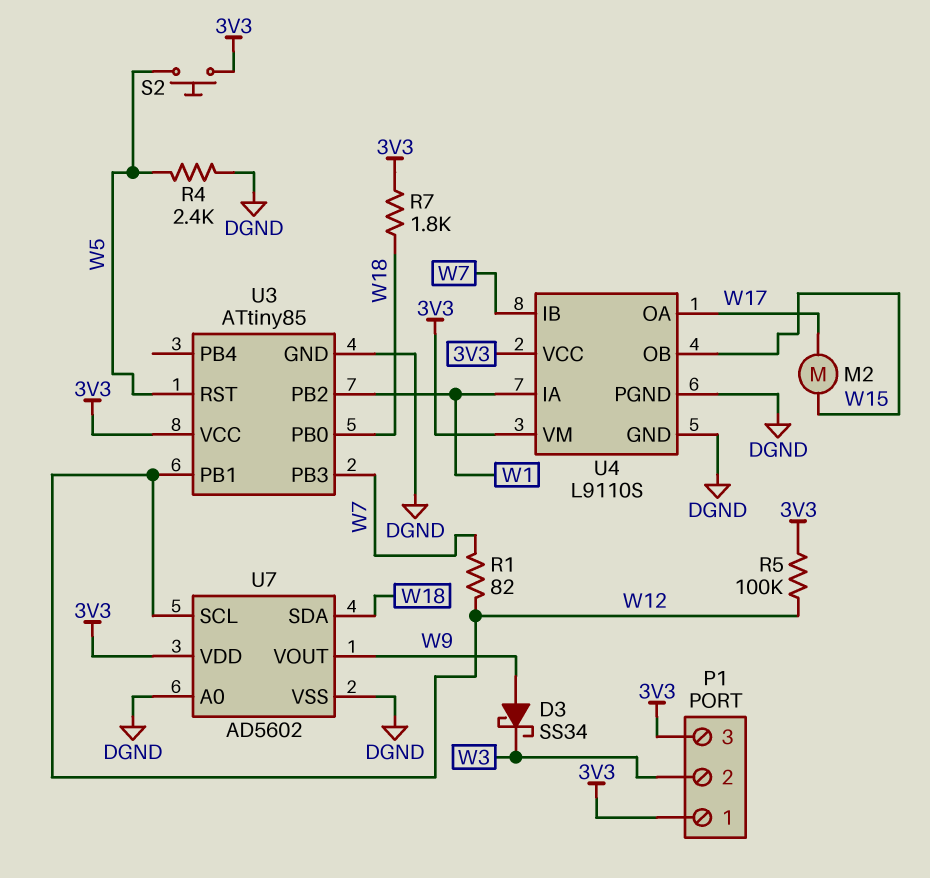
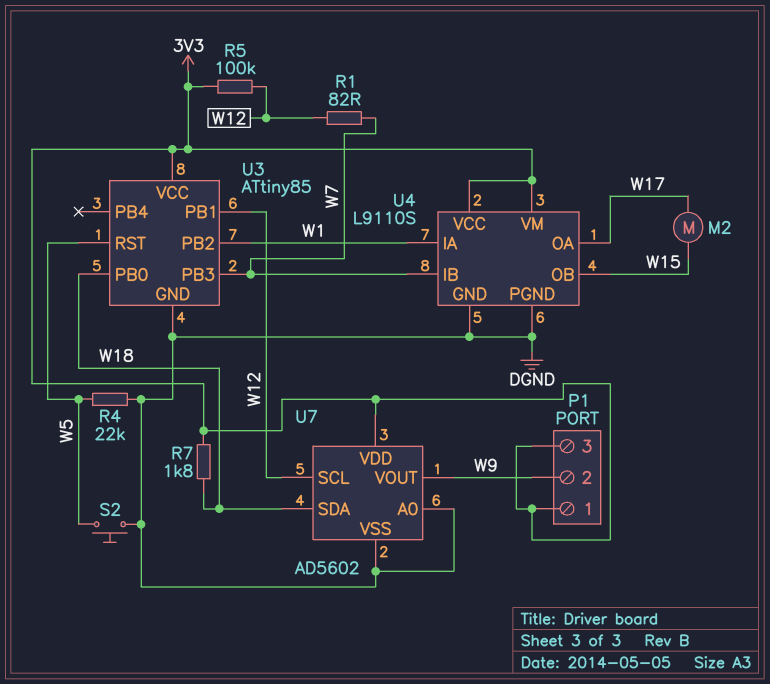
D3: schottky SS34 (A W9, K W3) -> none
P1 pin 2: W3 -> W9
R4: 2.4k (DGND, W5) -> 22k (DGND, W5)
S2: button (3V3, W5) -> button (DGND, W5)

